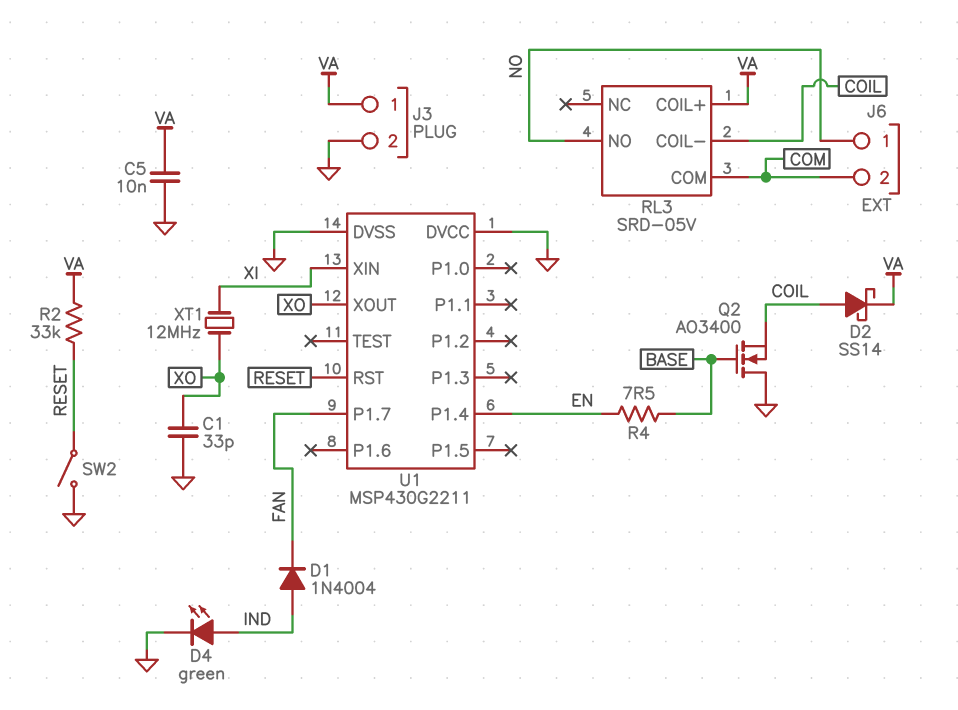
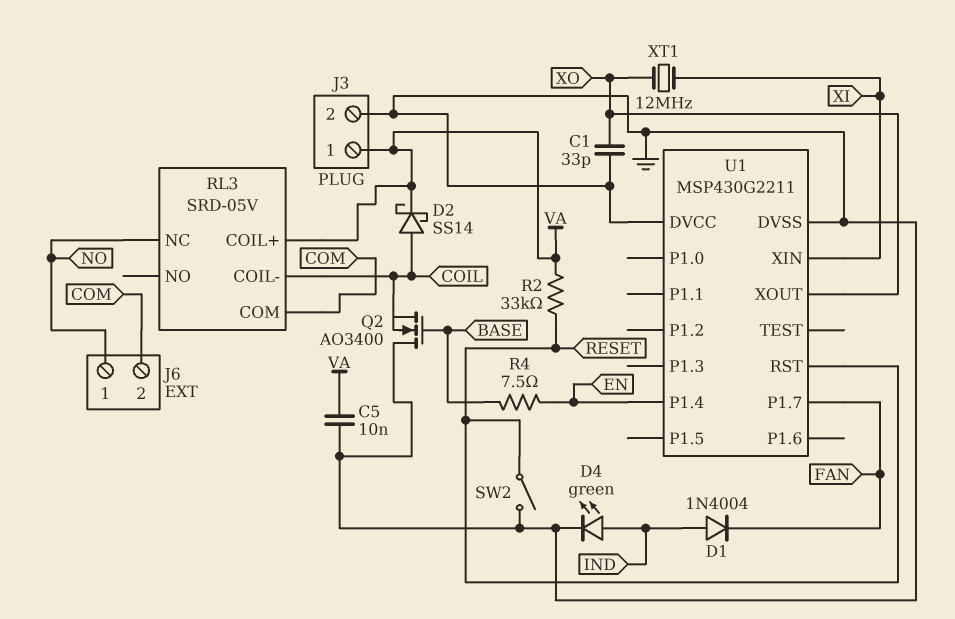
RL3 pin NC: none -> NO
RL3 pin NO: NO -> none

